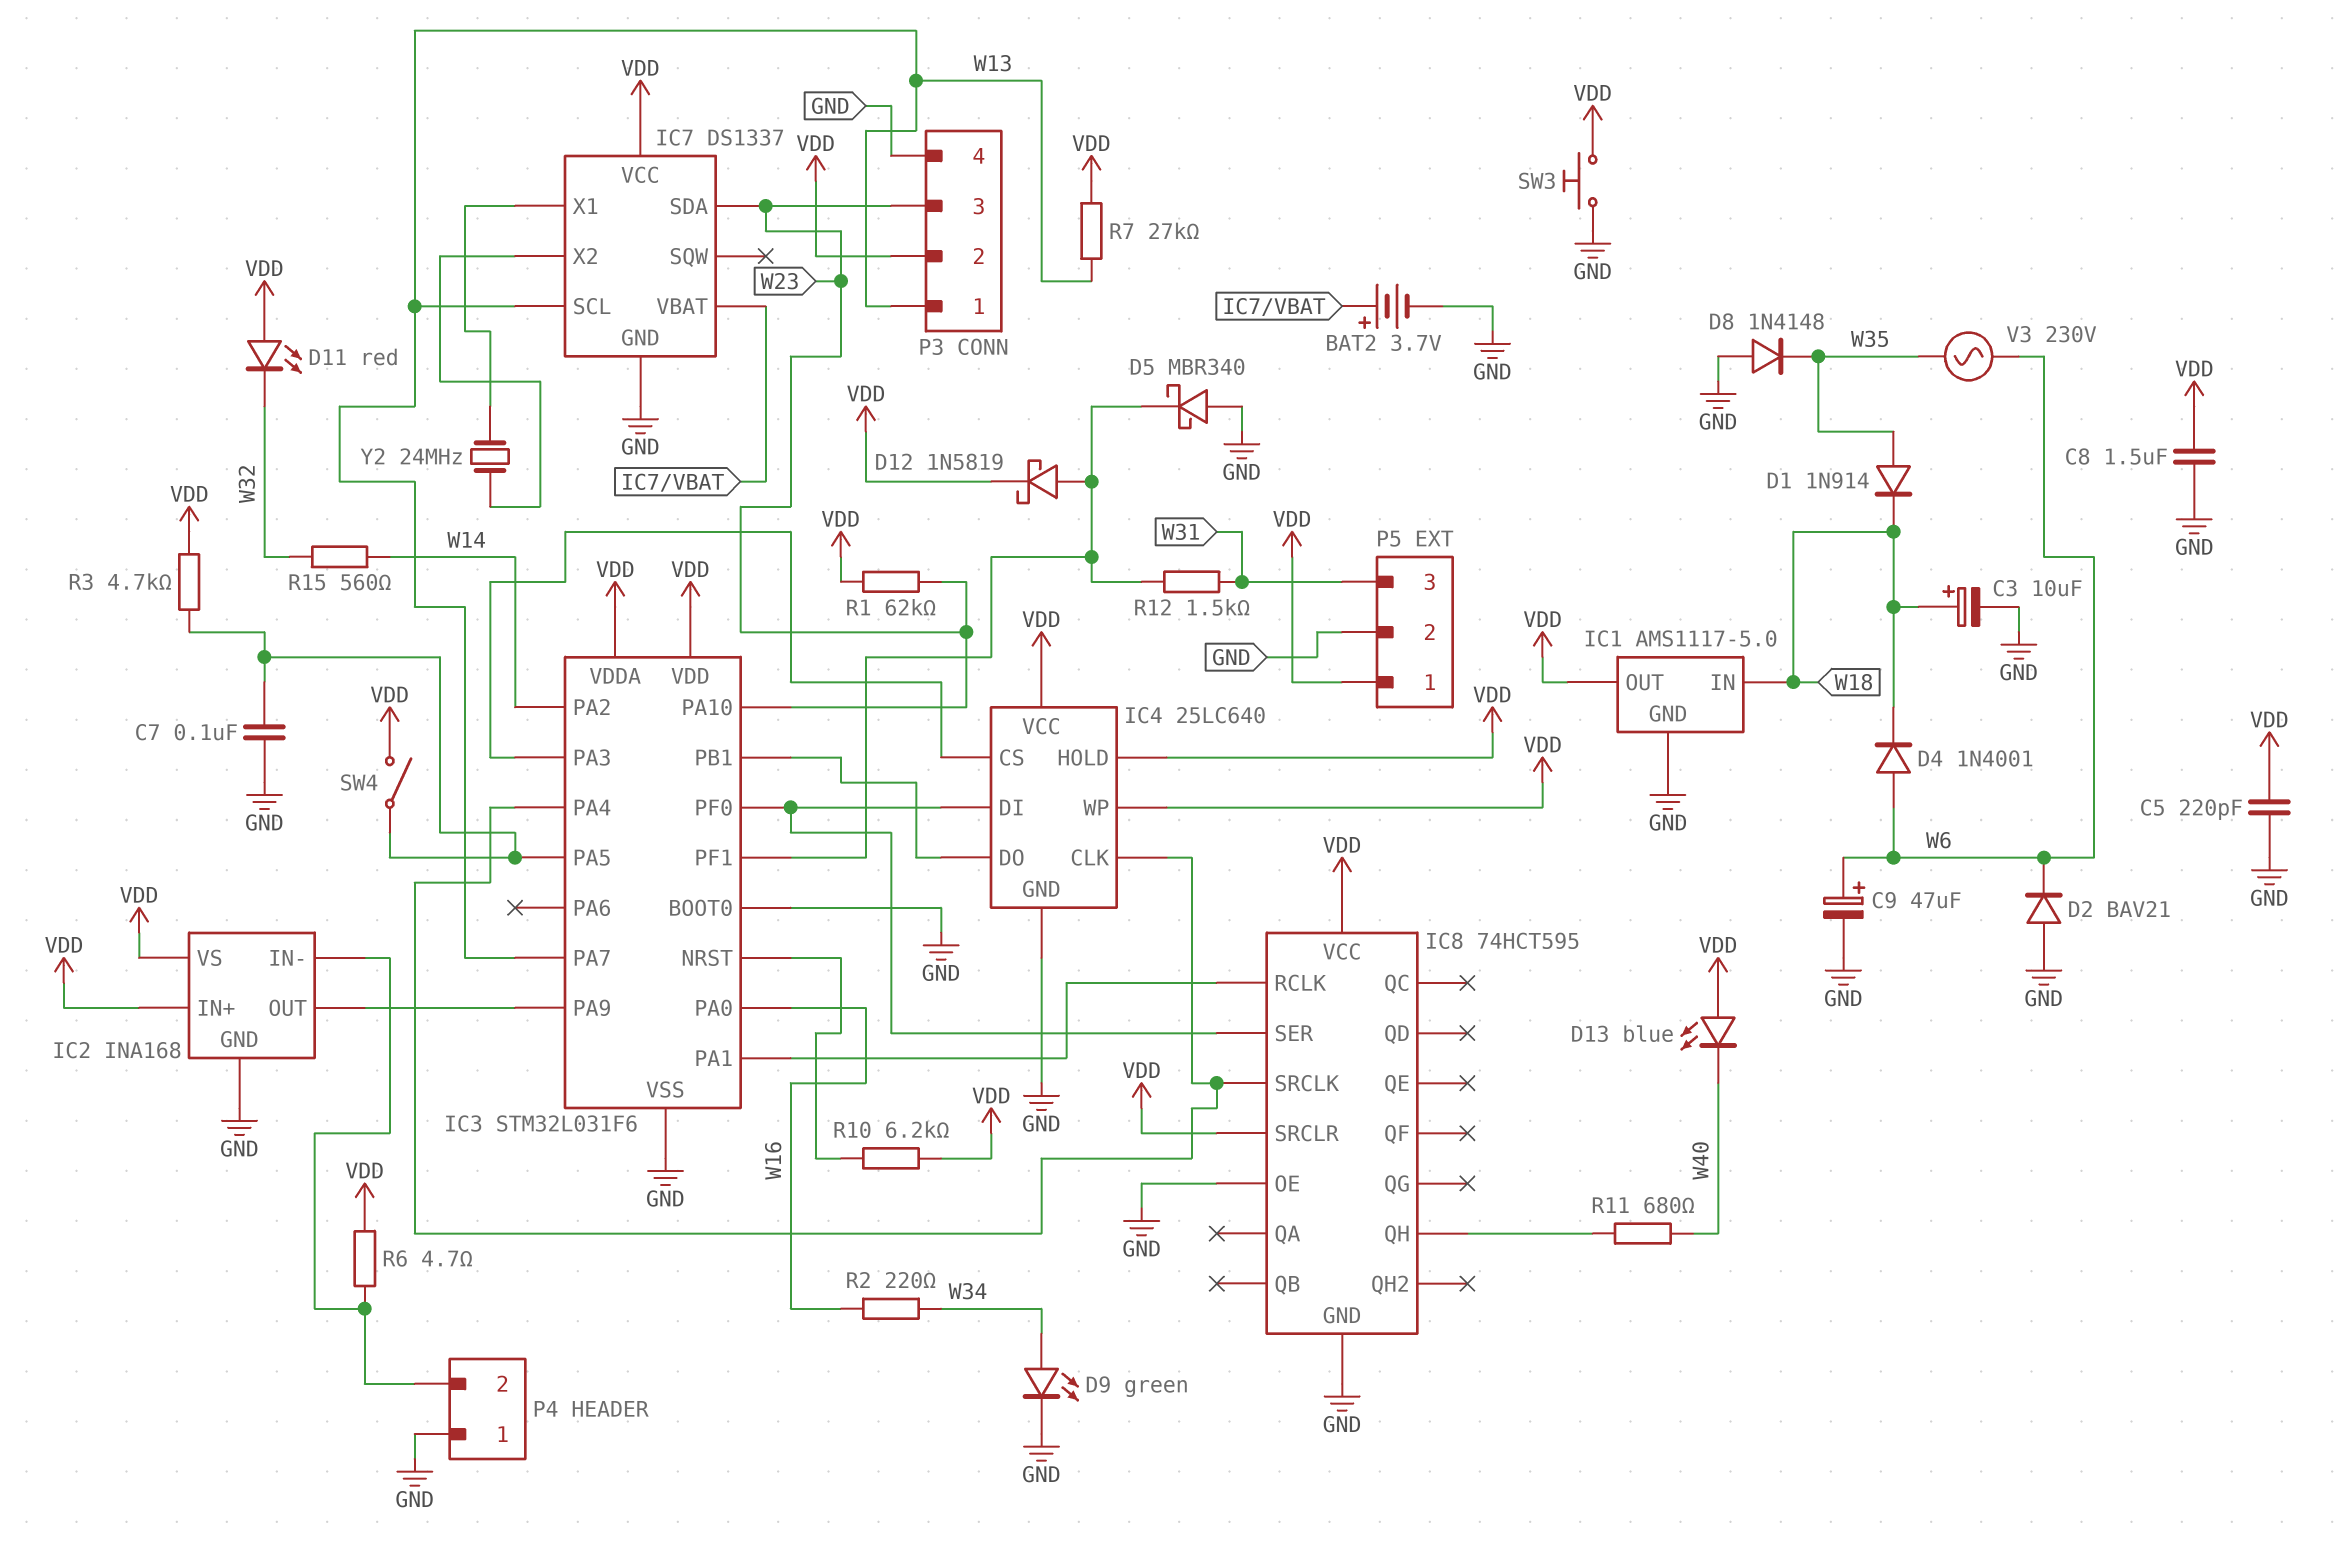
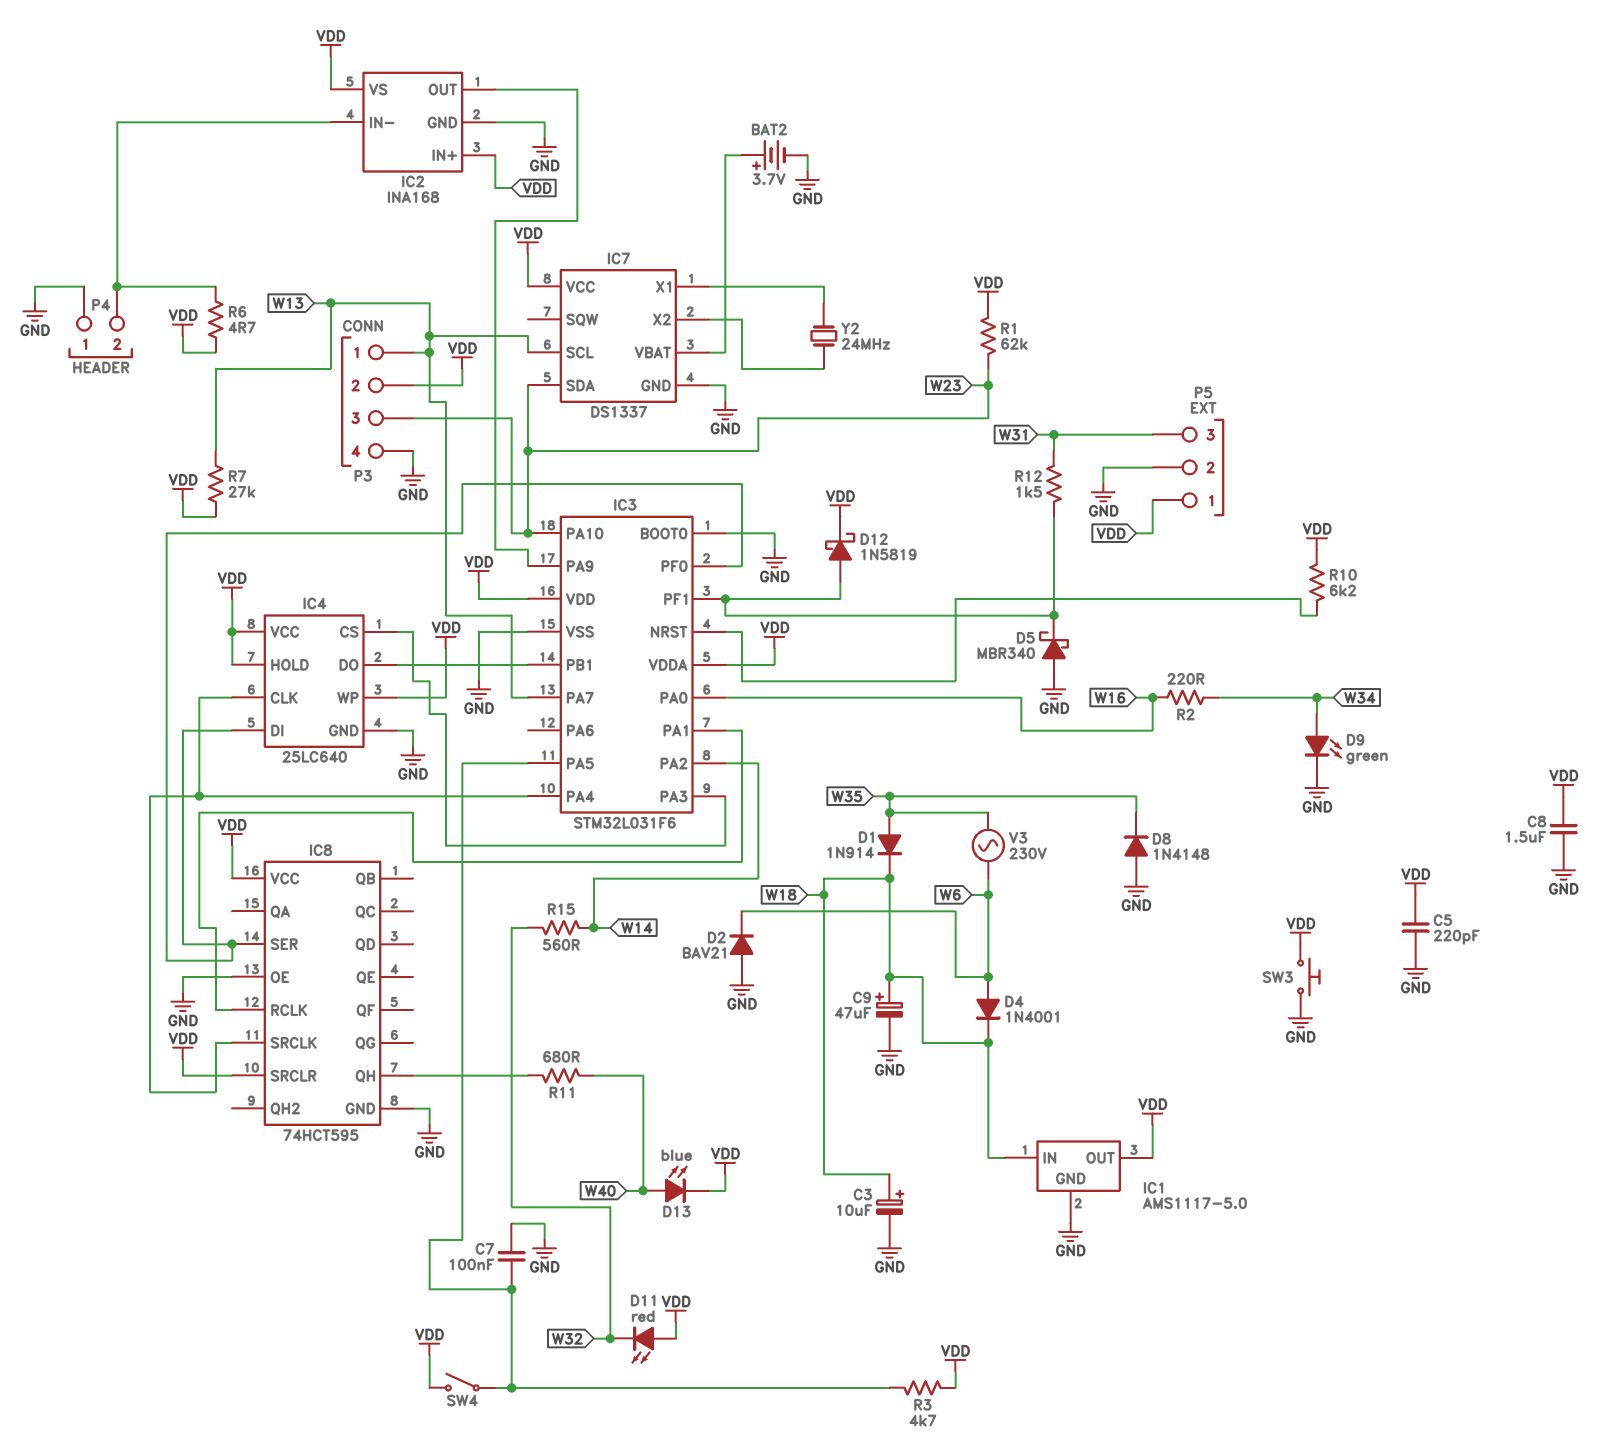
C9: 47uF (plus W6, minus GND) -> 47uF (plus W18, minus GND)
D13: LED blue (A VDD, K W40) -> LED blue (A W40, K VDD)

